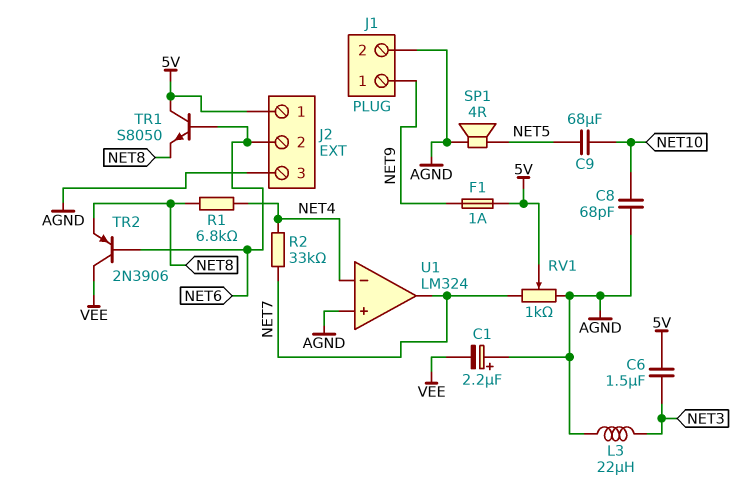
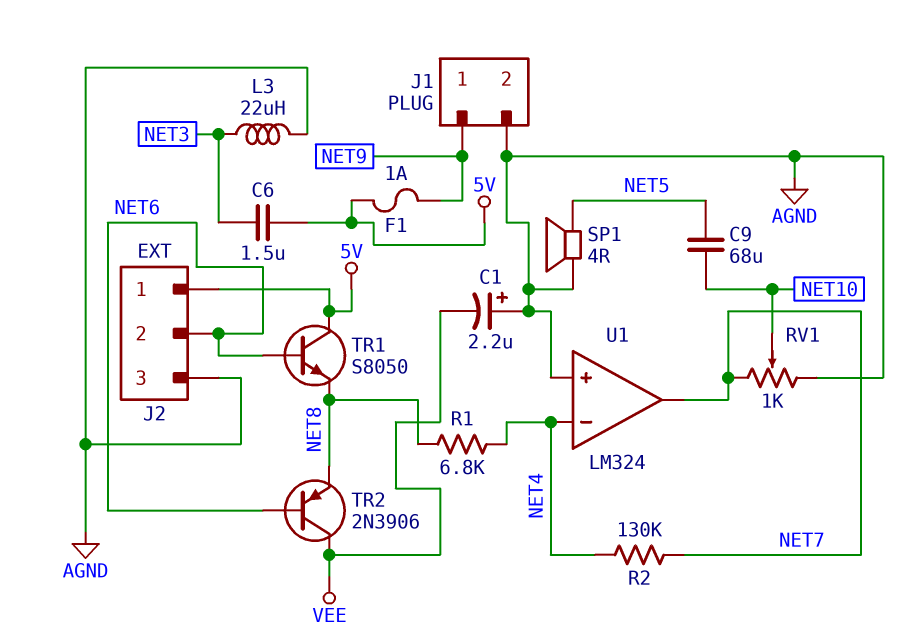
C8: 68pF (AGND, NET10) -> none
R2: 33k (NET4, NET7) -> 130k (NET4, NET7)
RV1: 1k (AGND, NET7, wiper 5V) -> 1k (AGND, NET7, wiper NET10)

